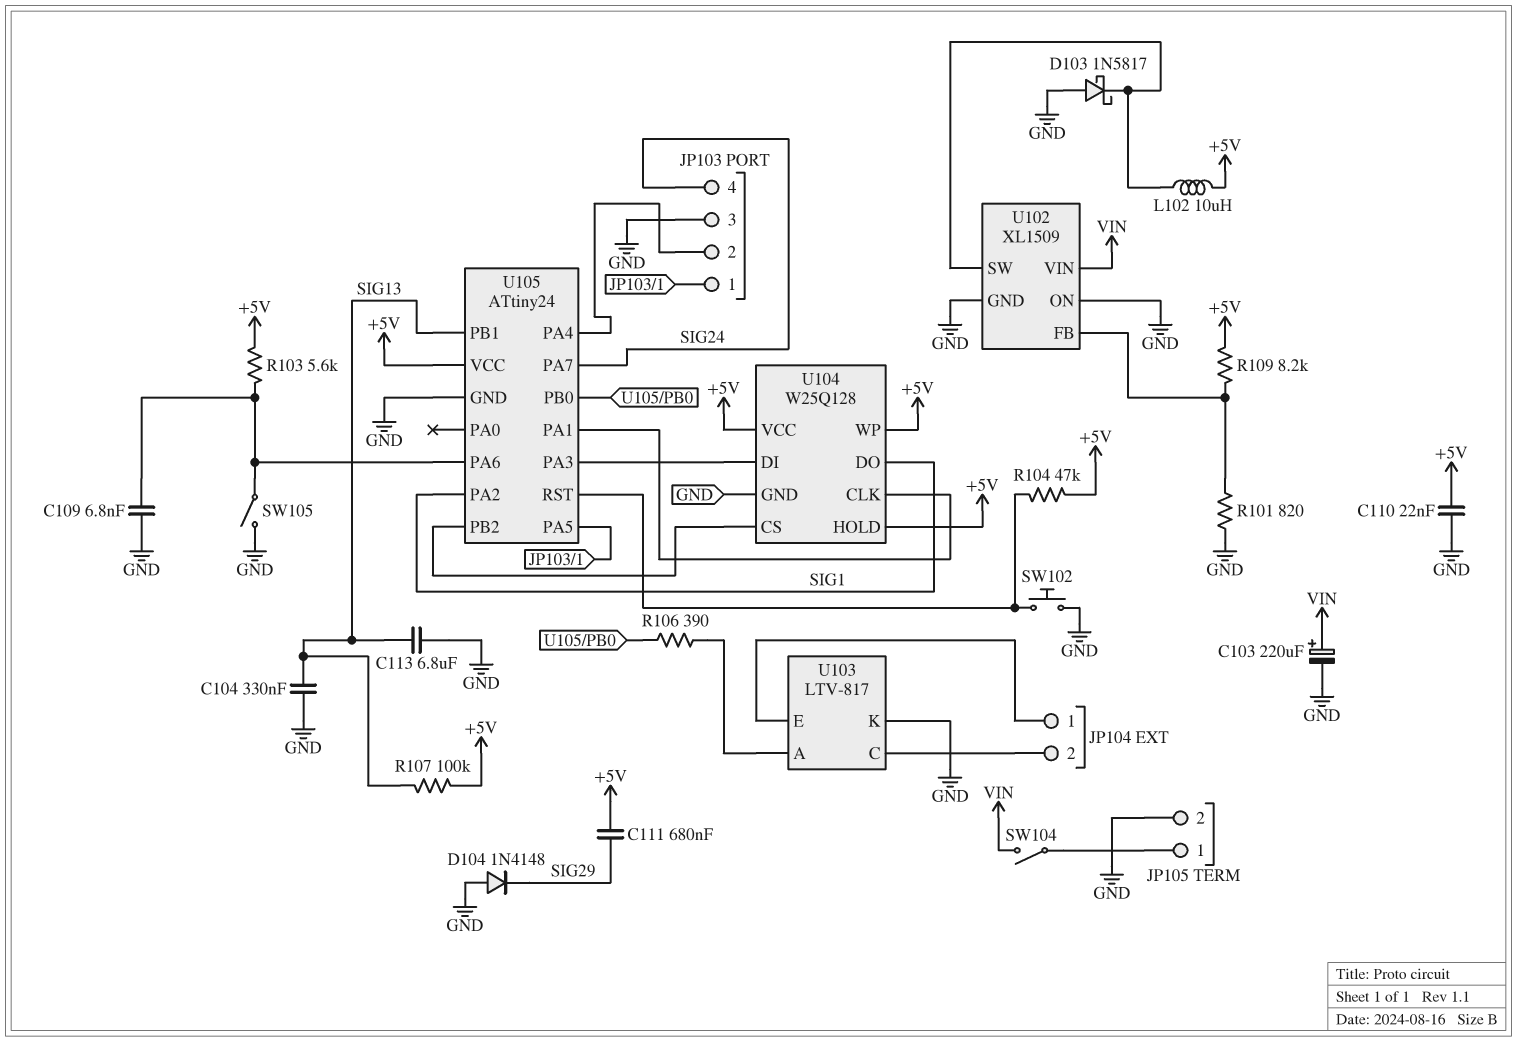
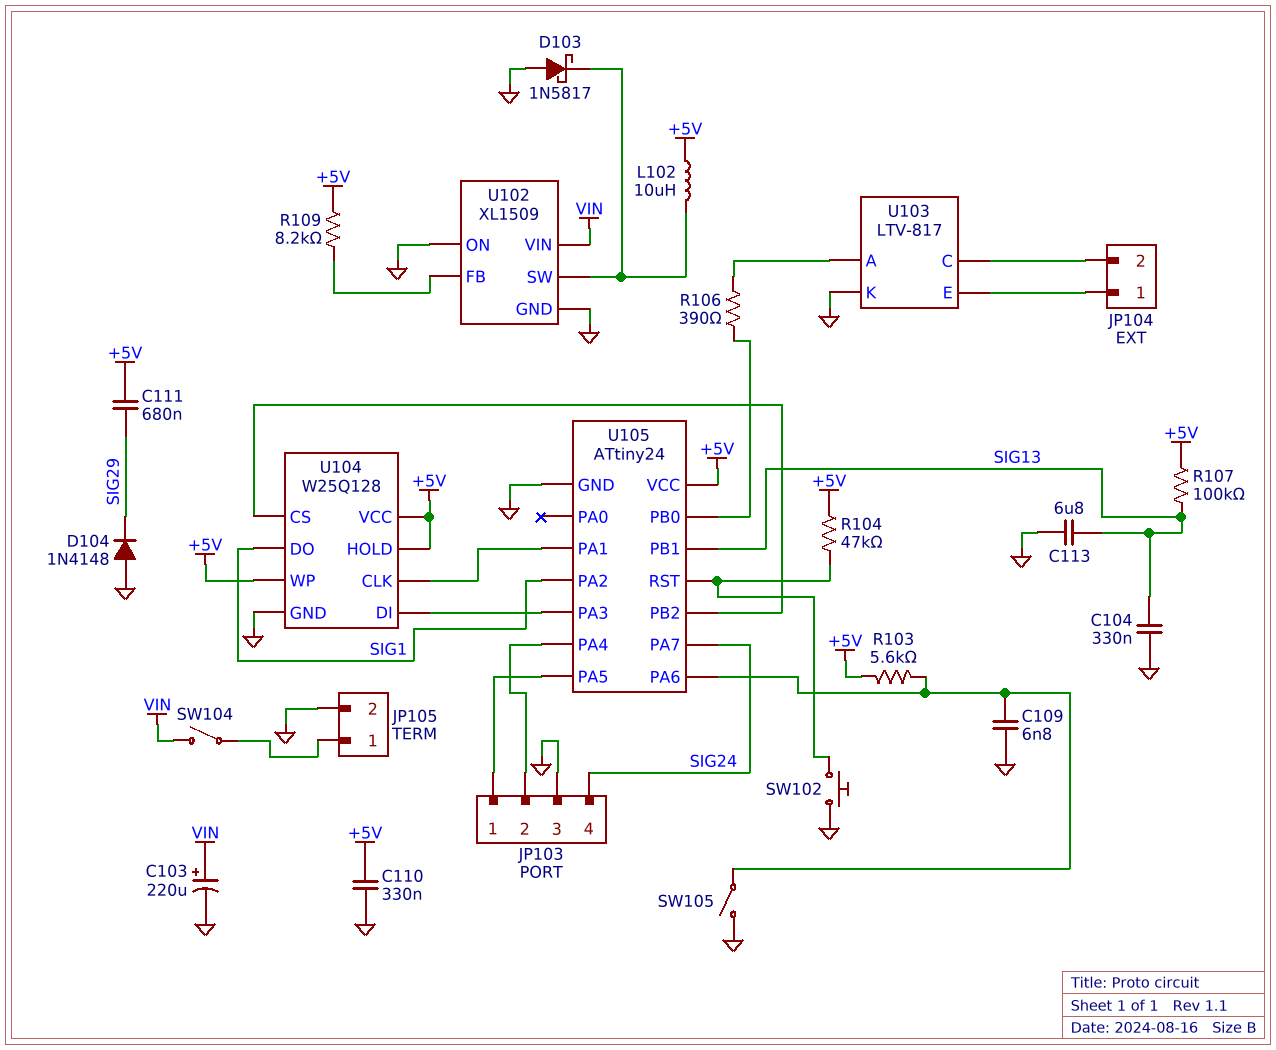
C110: 22nF (+5V, GND) -> 330nF (+5V, GND)
R101: 820 (GND, U102/FB) -> none

